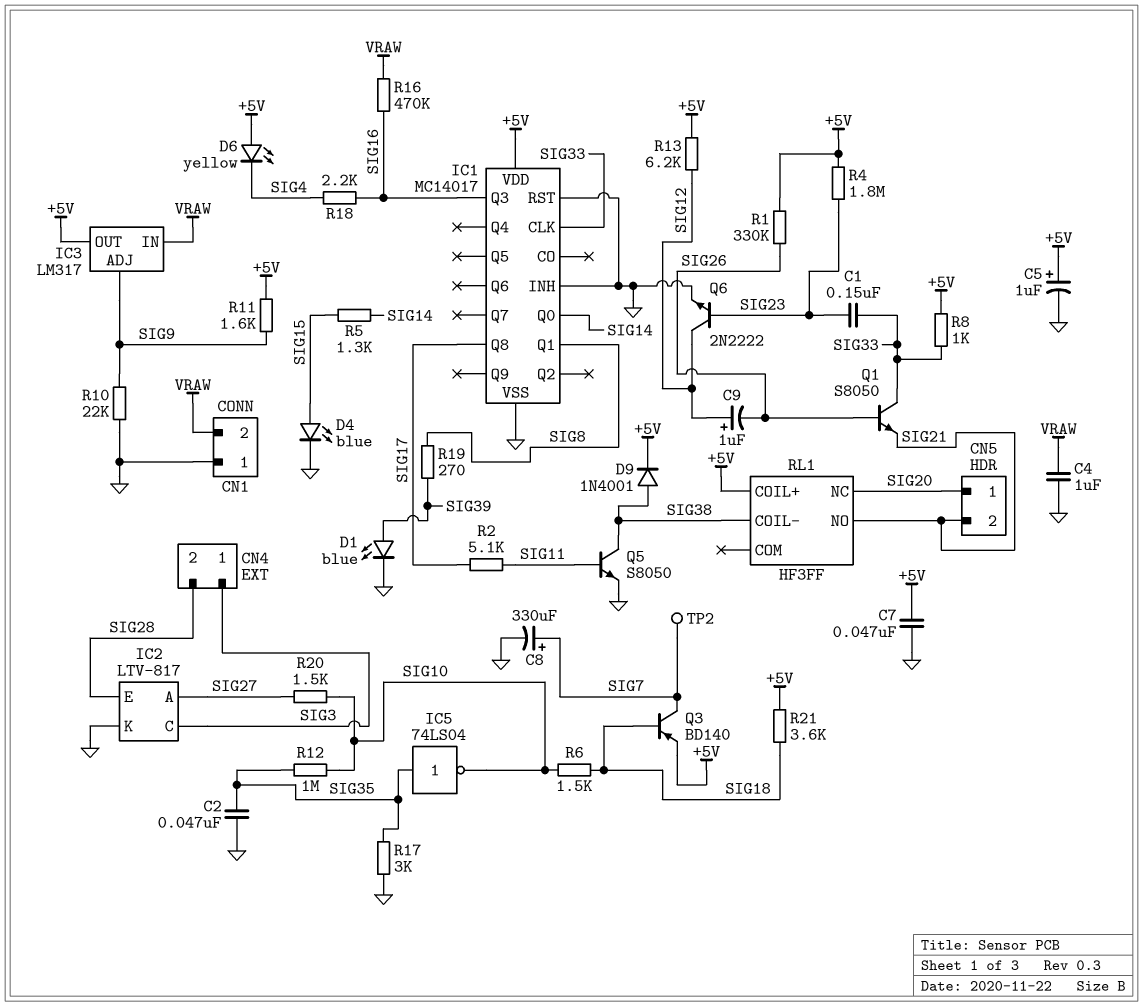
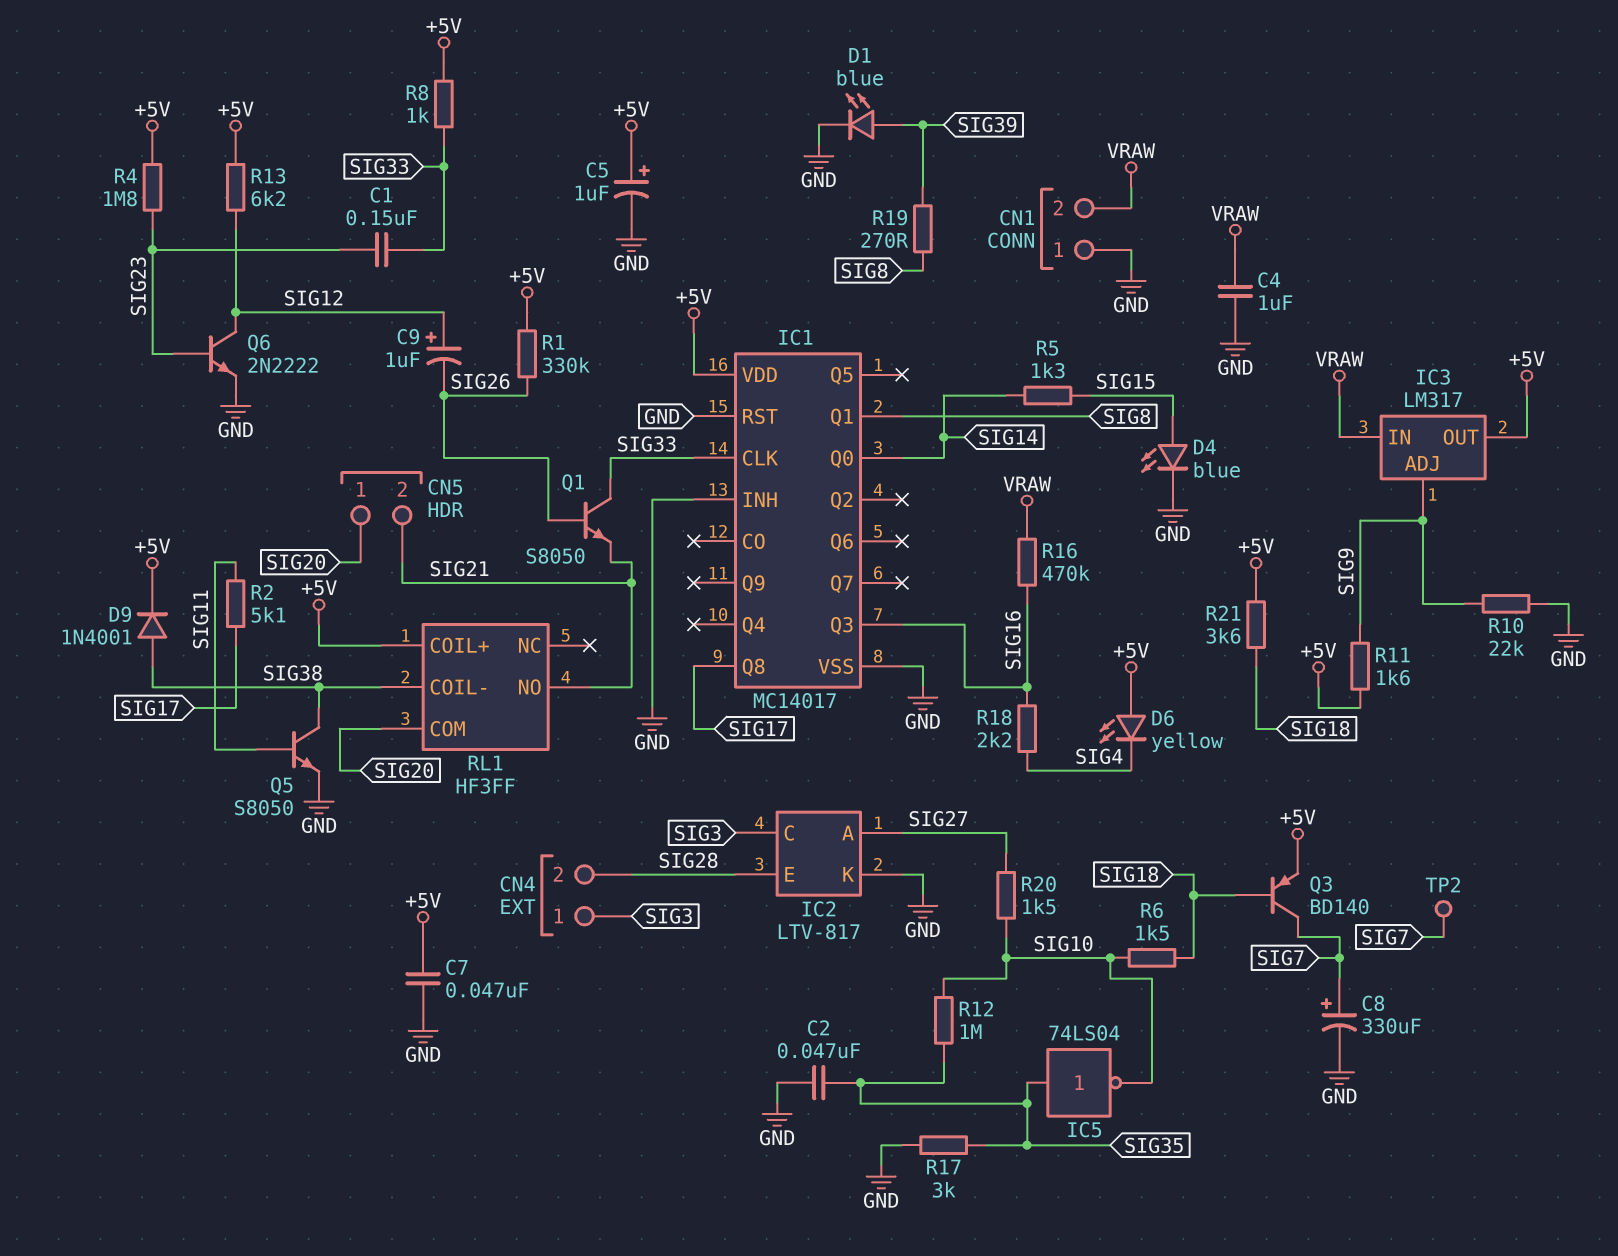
RL1 pin COM: none -> SIG20
RL1 pin NC: SIG20 -> none

